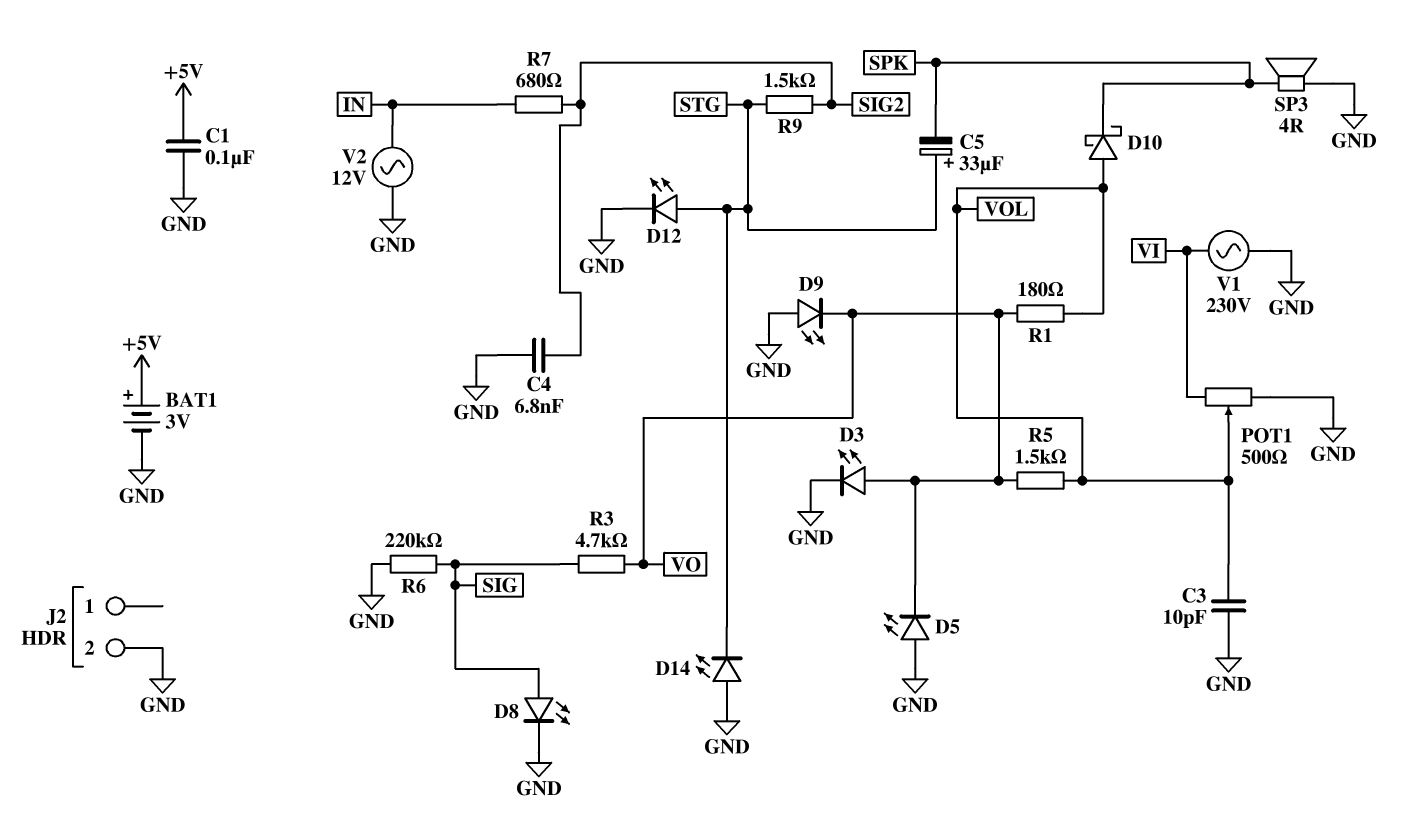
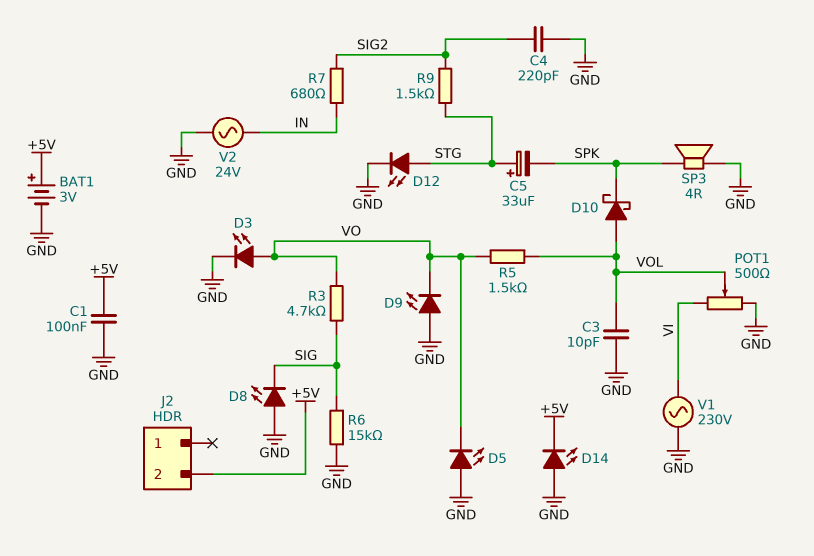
C4: 6.8nF (GND, SIG2) -> 220pF (GND, SIG2)
D8: LED (A SIG, K GND) -> LED (A GND, K SIG)
D14: LED (A GND, K STG) -> LED (A GND, K +5V)
J2 pin 2: GND -> +5V
R1: 180 (VO, VOL) -> none
R6: 220k (GND, SIG) -> 15k (GND, SIG)
V2: AC 12V (GND, IN) -> AC 24V (GND, IN)

